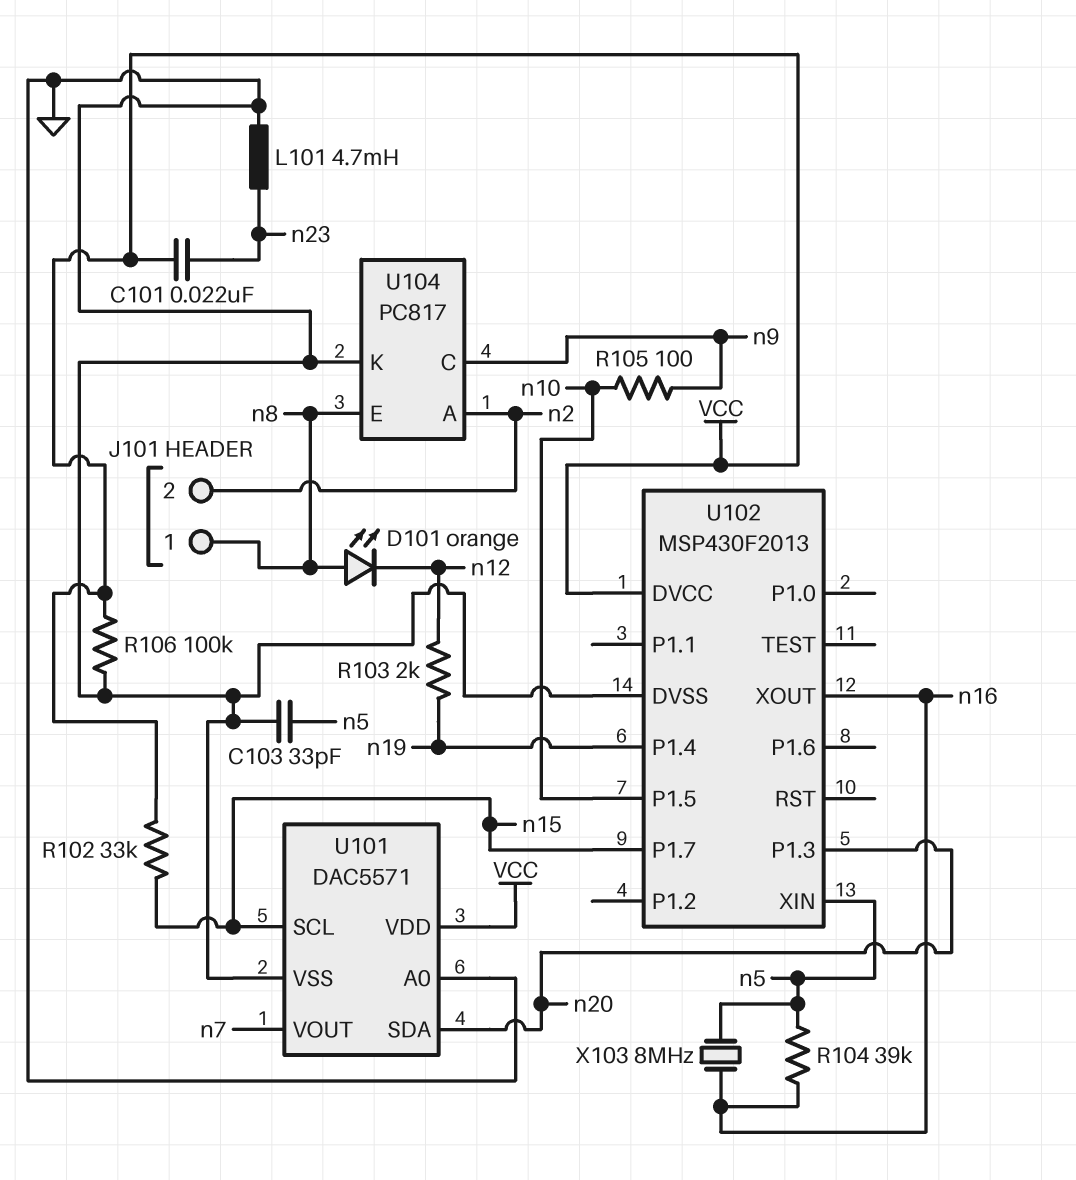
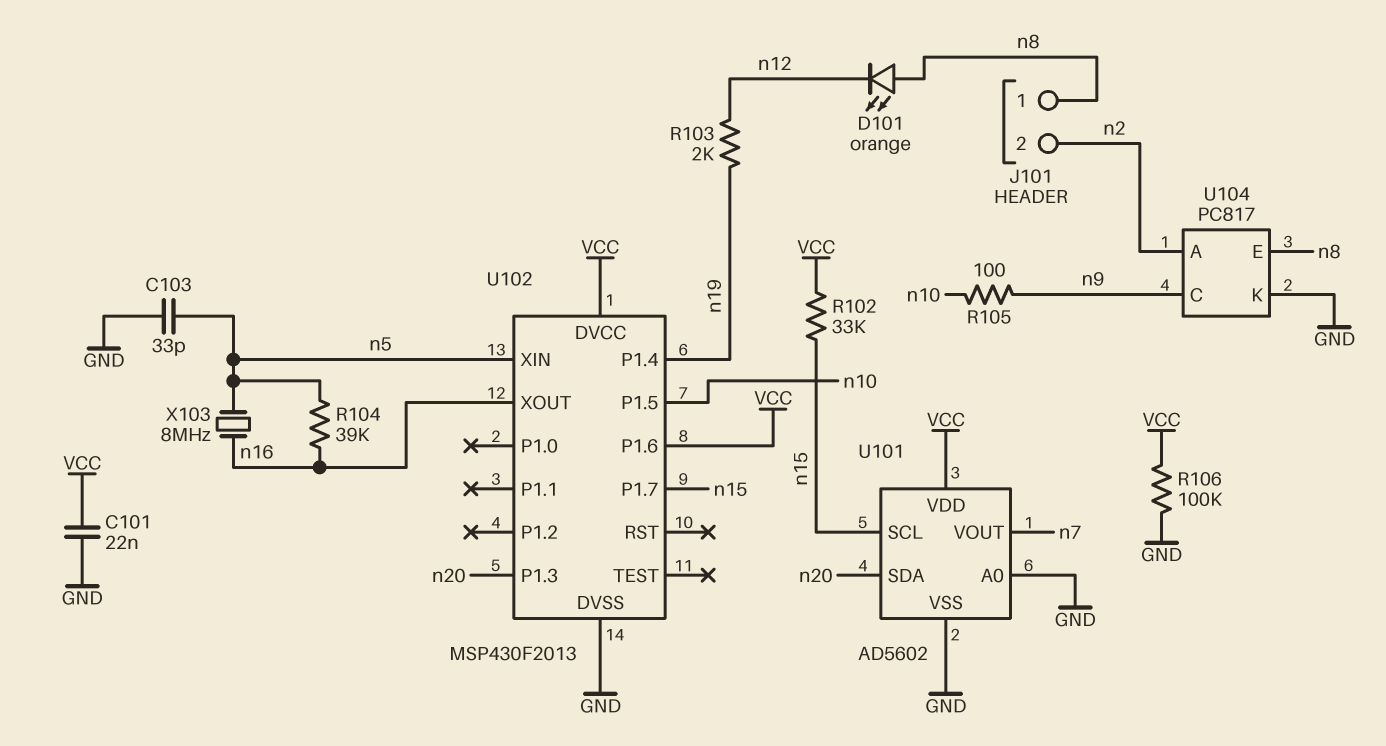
C101: 22nF (VCC, n23) -> 22nF (GND, VCC)
L101: 4.7mH (GND, n23) -> none
U101: DAC5571 -> AD5602
U102 pin P1.6: none -> VCC

